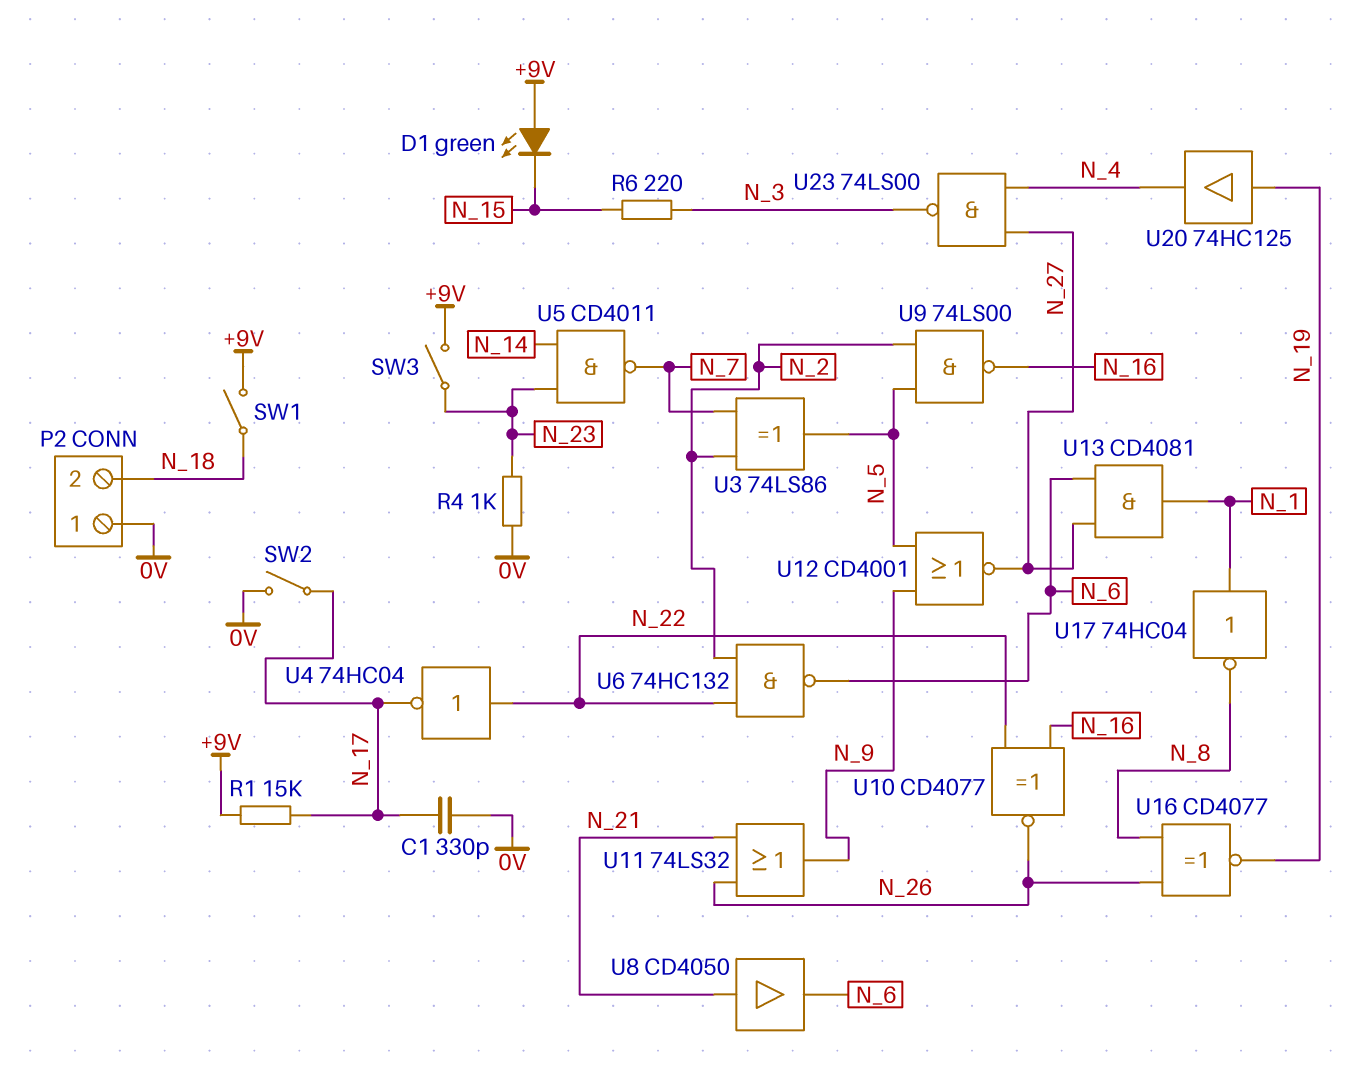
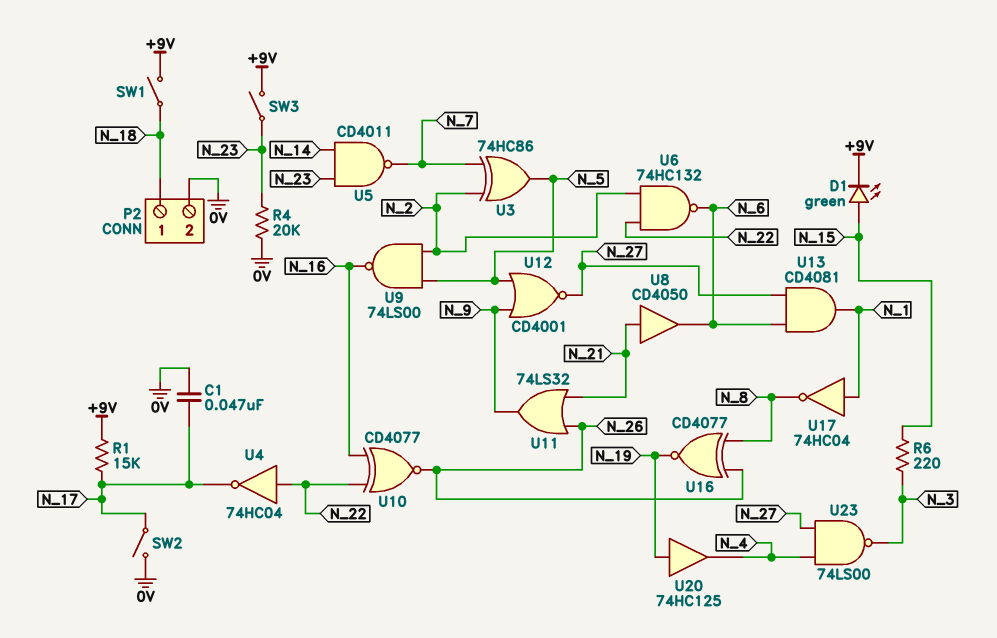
C1: 330pF (0V, N_17) -> 47nF (0V, N_17)
D1: LED green (A +9V, K N_15) -> LED green (A N_15, K +9V)
P2 pin 1: 0V -> N_18
P2 pin 2: N_18 -> 0V
R4: 1k (0V, N_23) -> 20k (0V, N_23)
U3: XOR 74LS86 (in N_2, in N_7, out N_5) -> XOR 74HC86 (in N_2, in N_7, out N_5)

